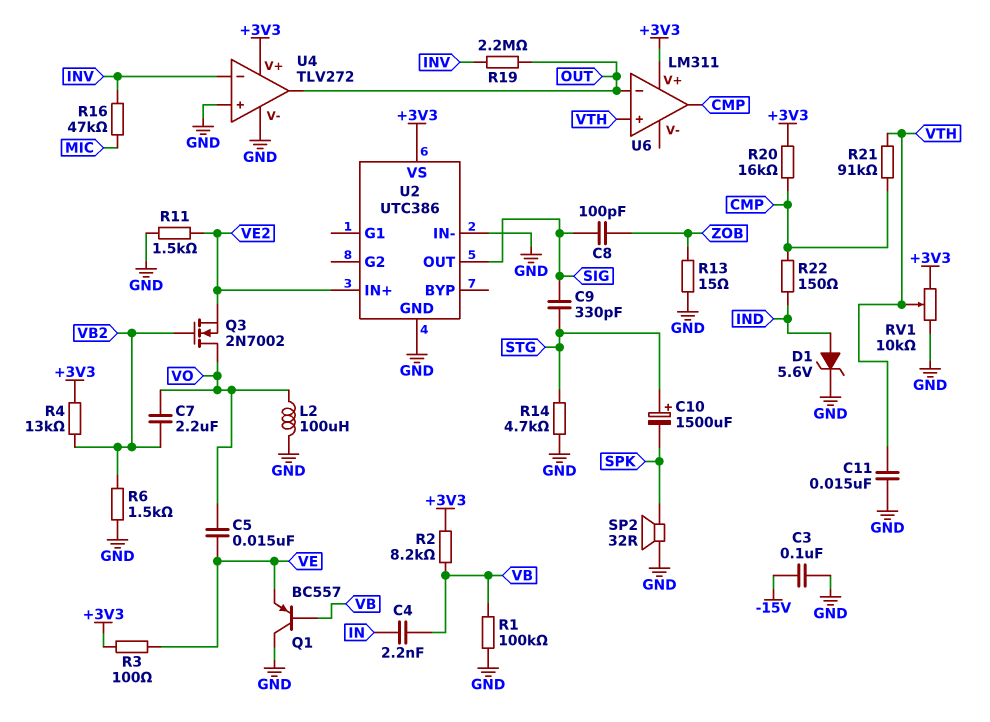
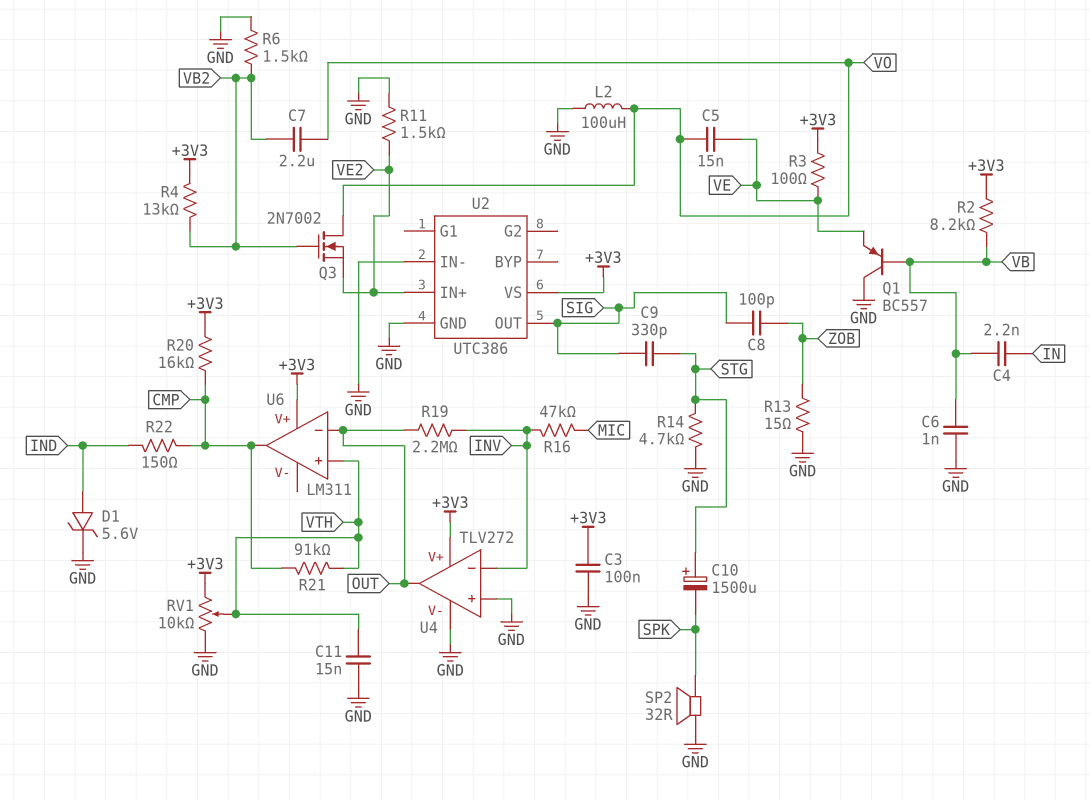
C3: 100nF (-15V, GND) -> 100nF (+3V3, GND)
C6: none -> 1nF (GND, VB)
R1: 100k (GND, VB) -> none

